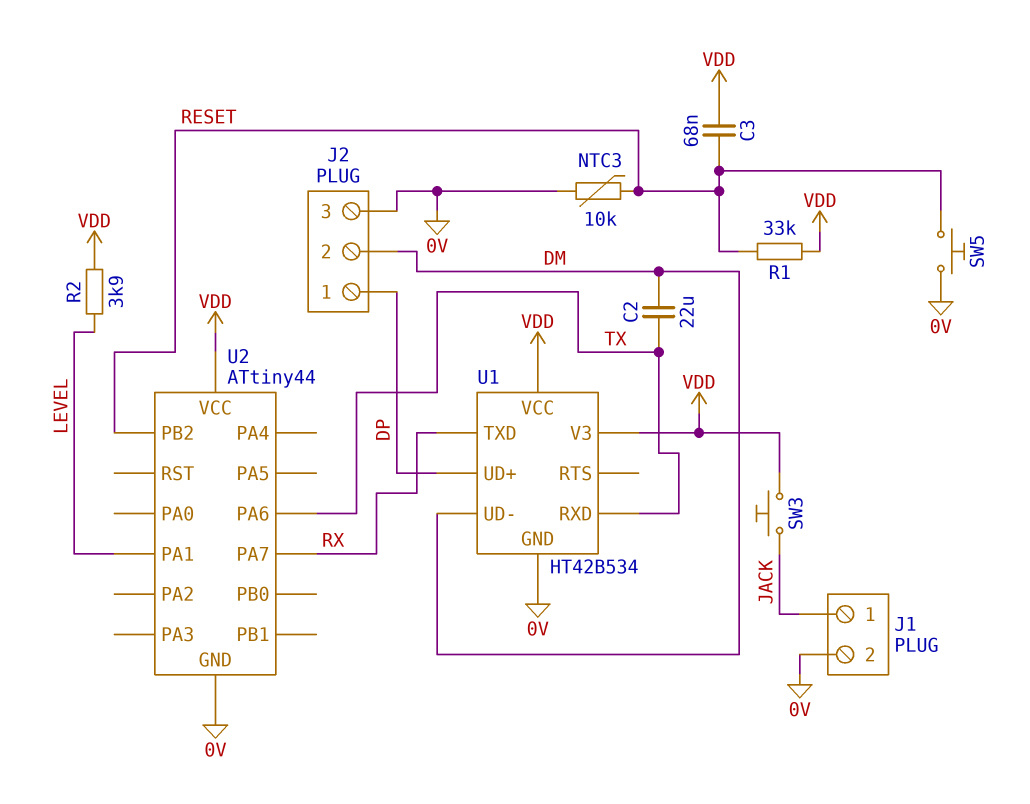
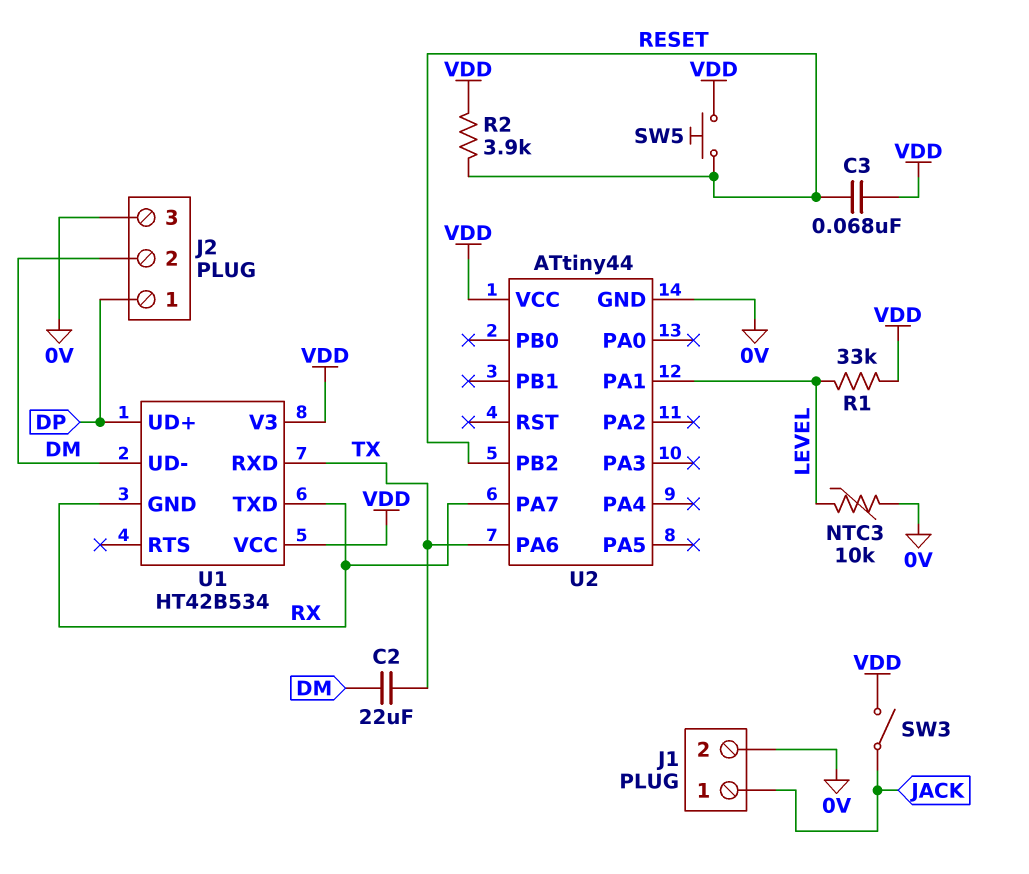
NTC3: 10k (0V, RESET) -> 10k (0V, LEVEL)
R1: 33k (RESET, VDD) -> 33k (LEVEL, VDD)
R2: 3.9k (LEVEL, VDD) -> 3.9k (RESET, VDD)
SW3: button (JACK, VDD) -> switch (JACK, VDD)
SW5: button (0V, RESET) -> button (RESET, VDD)
U1 pin GND: 0V -> RX

